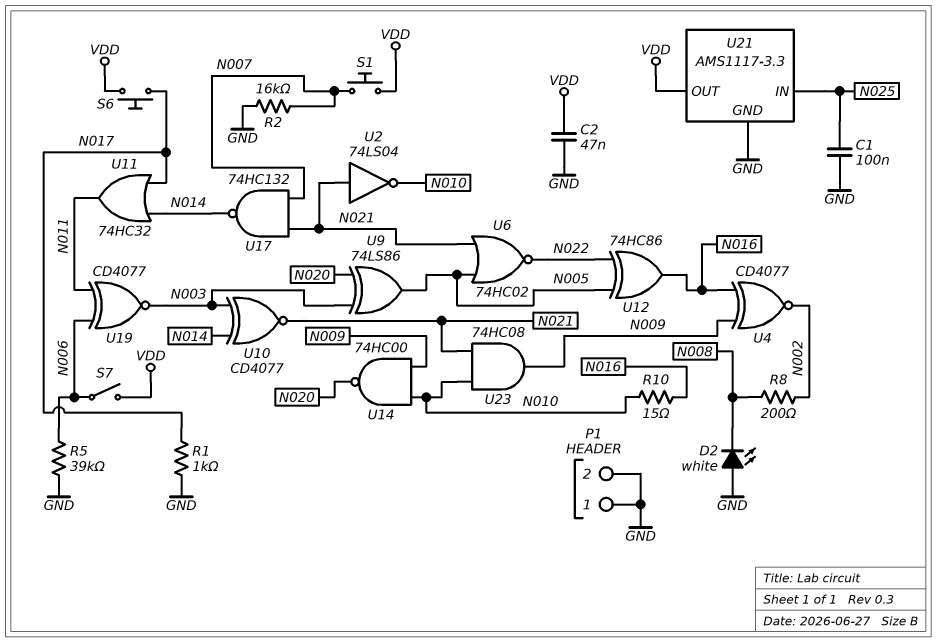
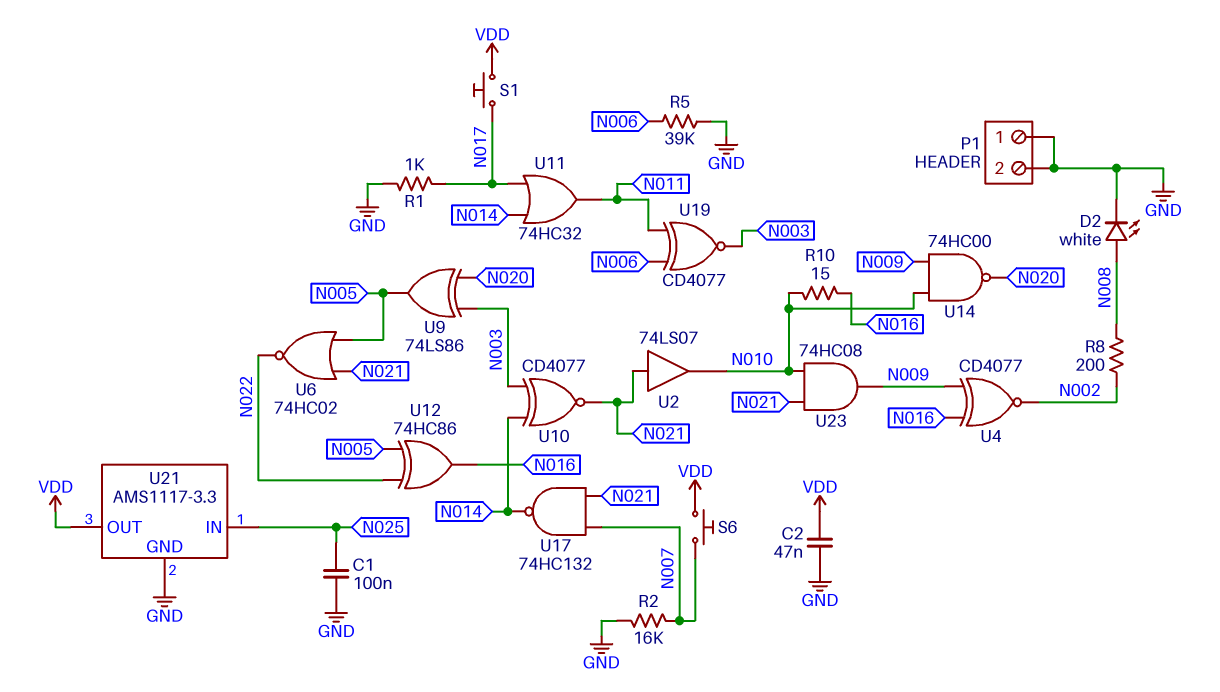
D2: LED white (A GND, K N008) -> LED white (A N008, K GND)
S1: button (N007, VDD) -> button (N017, VDD)
S6: button (N017, VDD) -> button (N007, VDD)
S7: switch (N006, VDD) -> none
U2: NOT 74LS04 (in N021, out N010) -> buffer 74LS07 (in N021, out N010)

